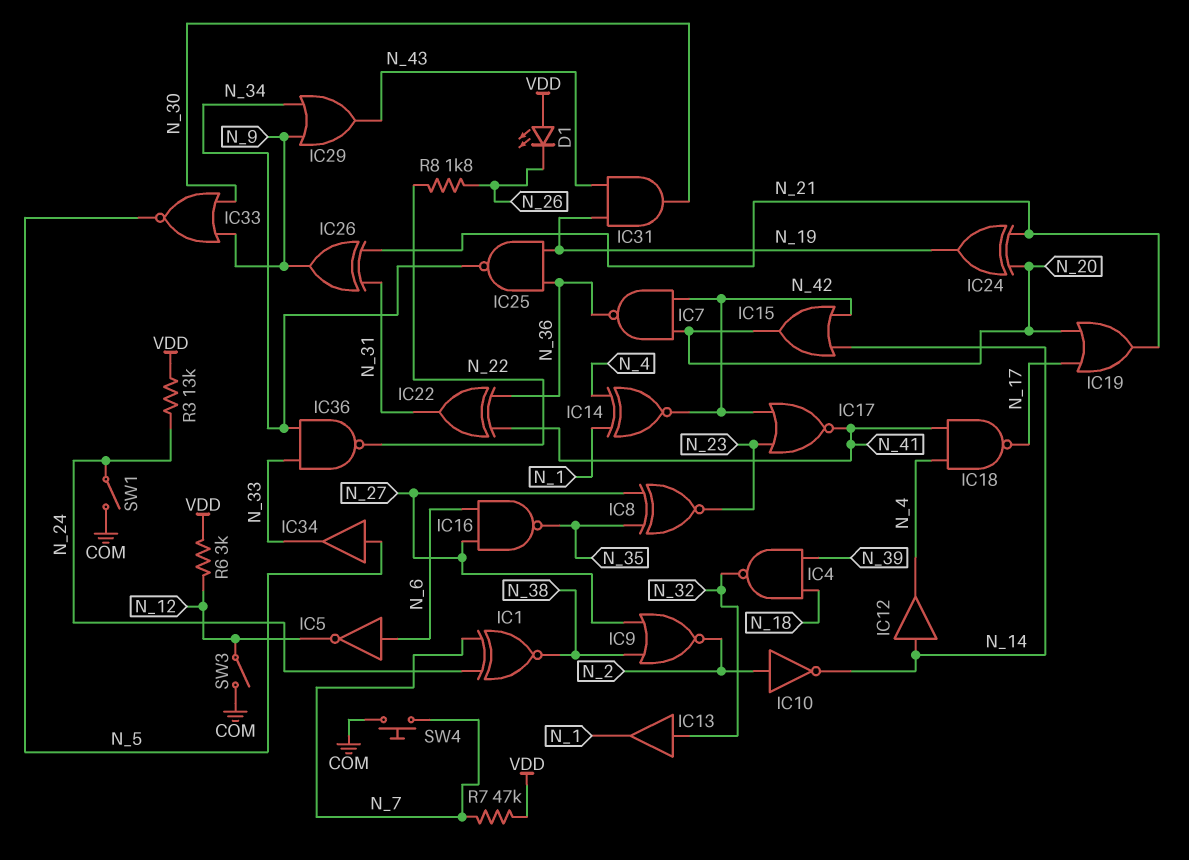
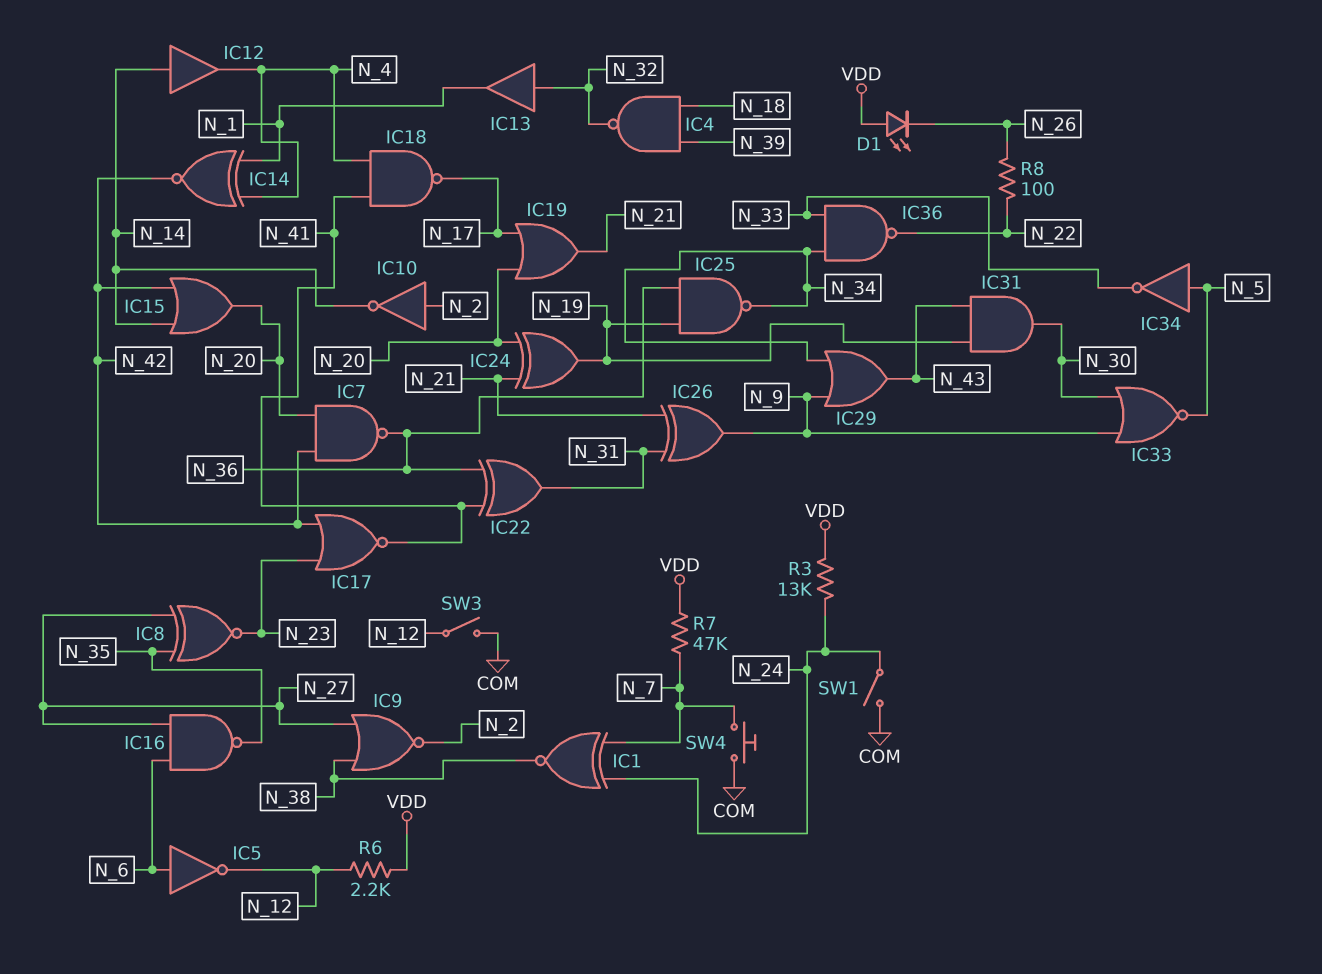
IC34: buffer (in N_5, out N_33) -> NOT (in N_5, out N_33)
R6: 3k (N_12, VDD) -> 2.2k (N_12, VDD)
R8: 1.8k (N_22, N_26) -> 100 (N_22, N_26)

